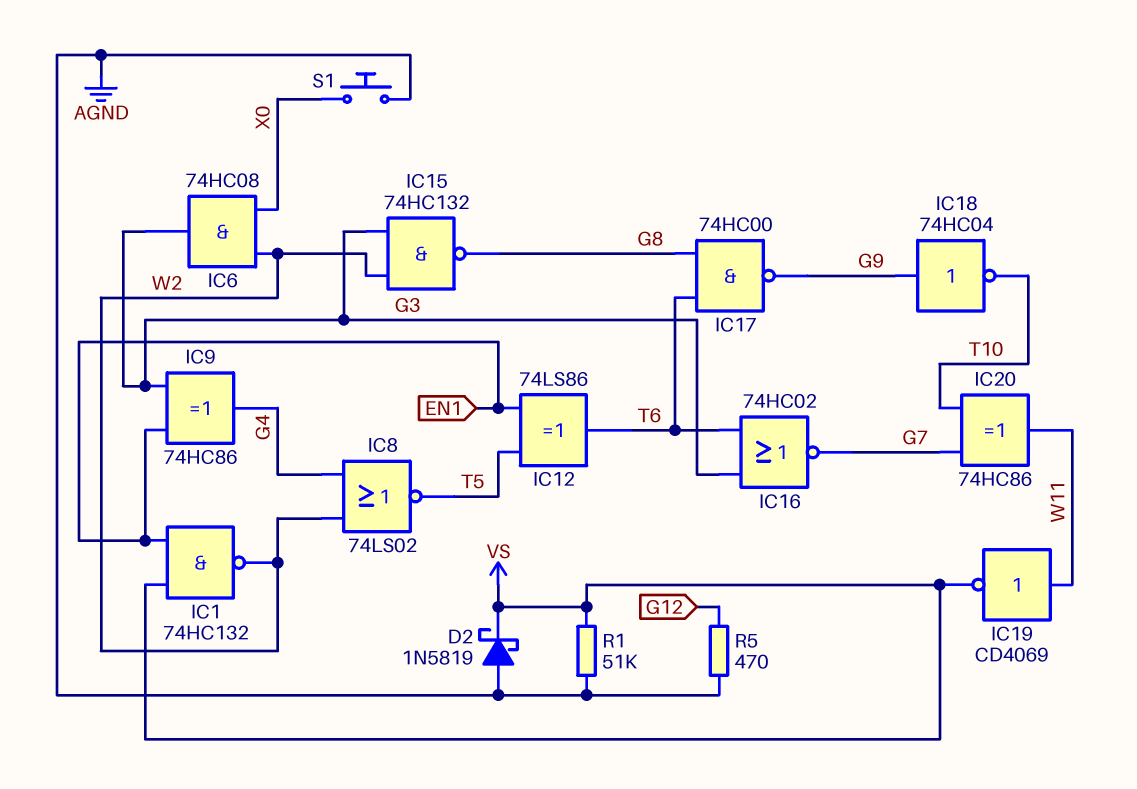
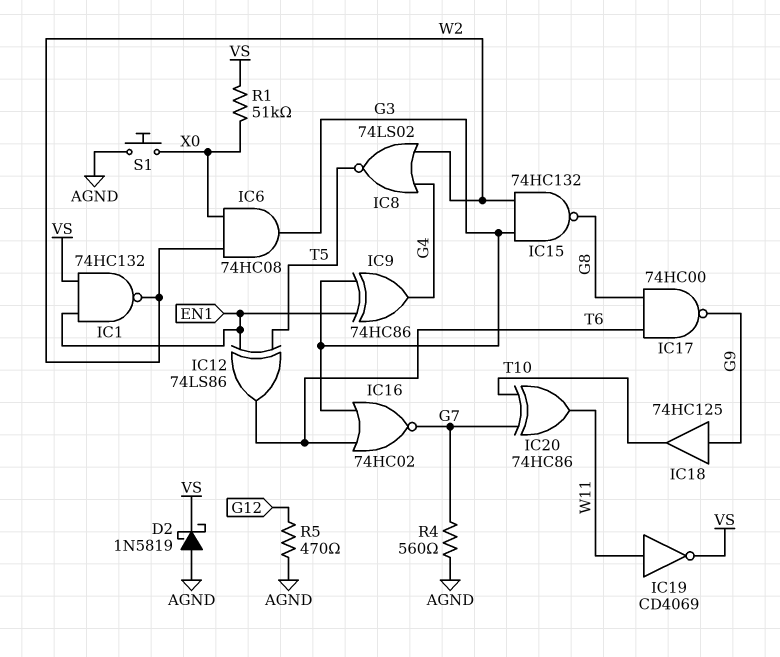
IC18: NOT 74HC04 (in G9, out T10) -> buffer 74HC125 (in G9, out T10)
R1: 51k (AGND, VS) -> 51k (VS, X0)
R4: none -> 560 (AGND, G7)

